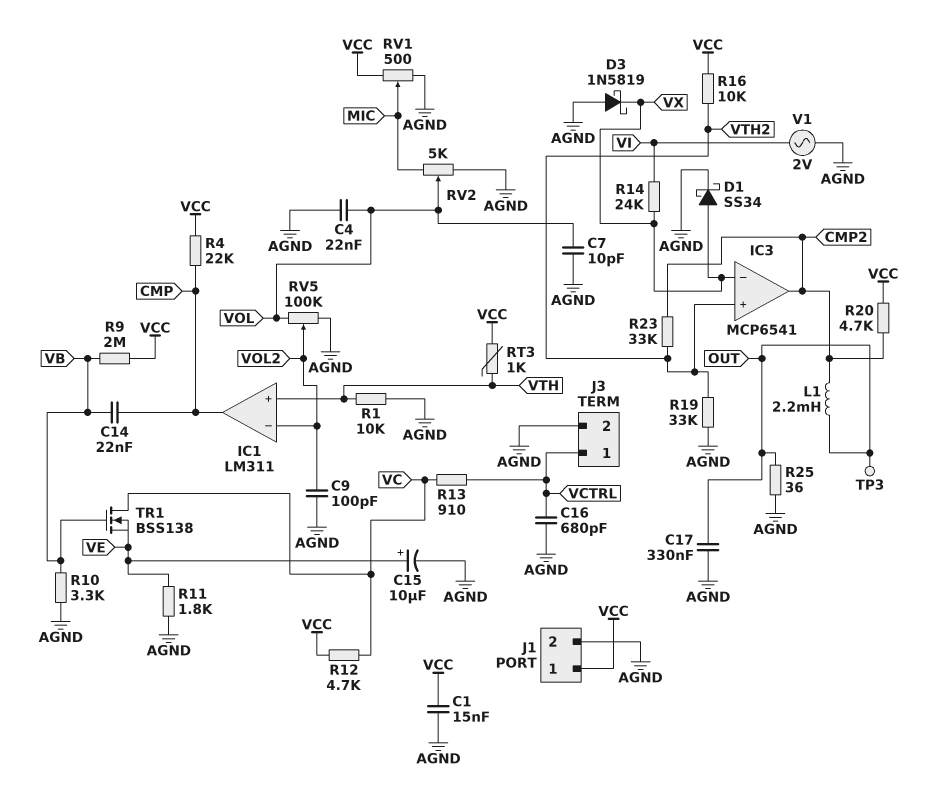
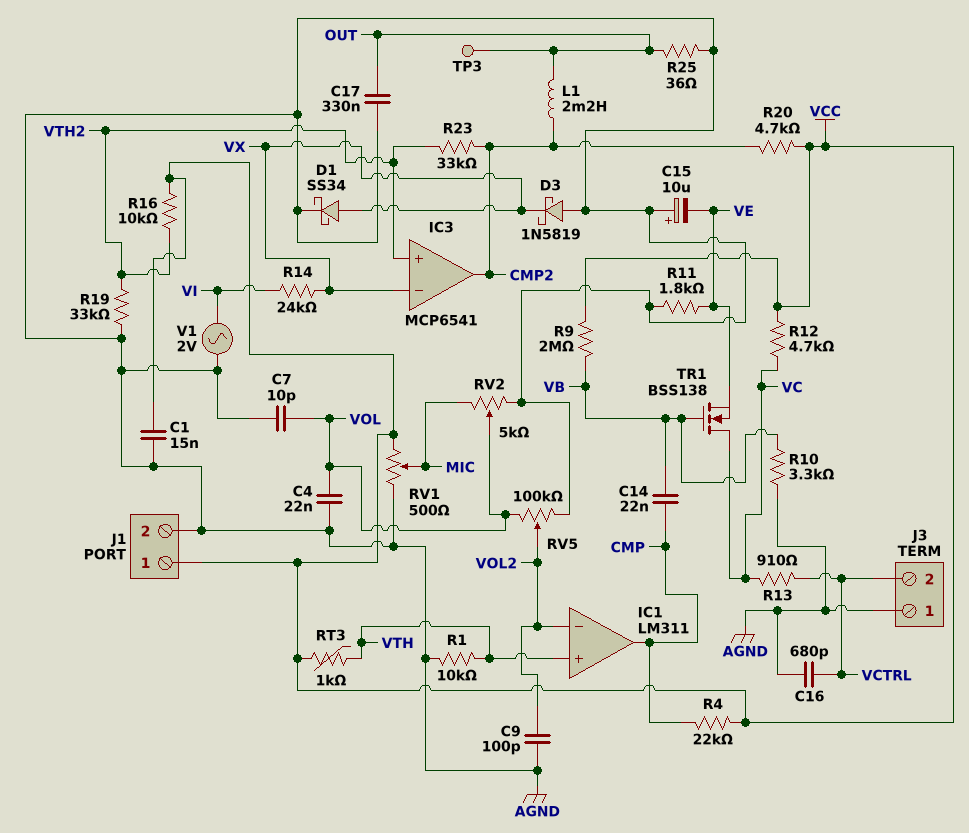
C15: 10uF (plus VE, minus AGND) -> 10uF (plus AGND, minus VE)
J3 pin 1: VCTRL -> AGND
J3 pin 2: AGND -> VCTRL

